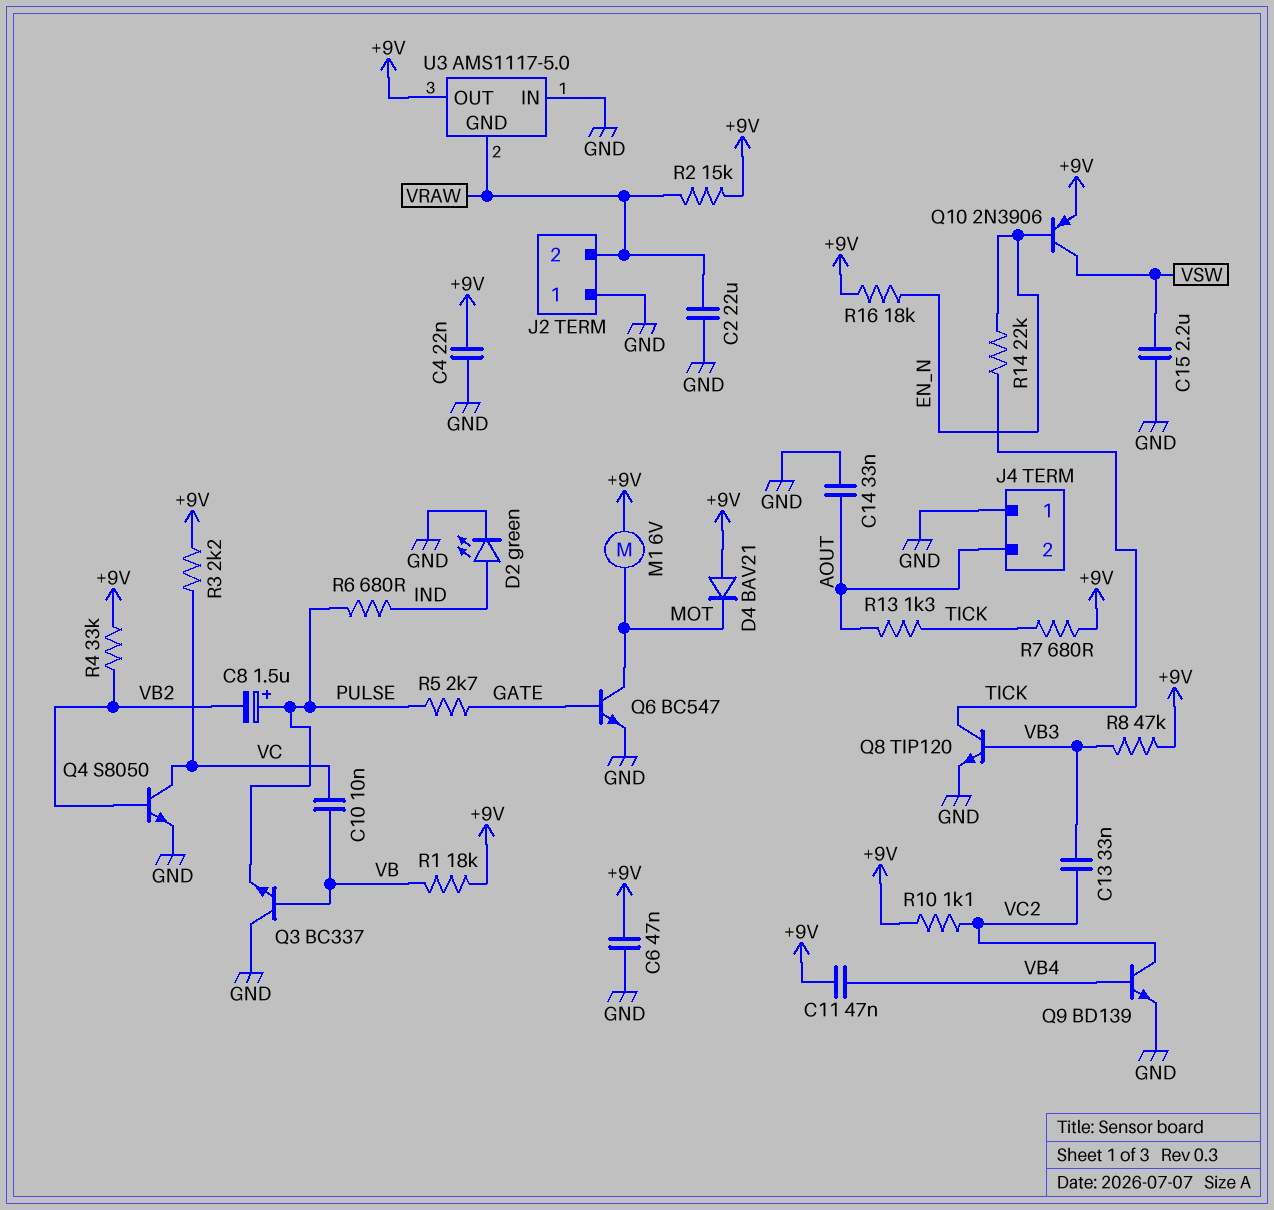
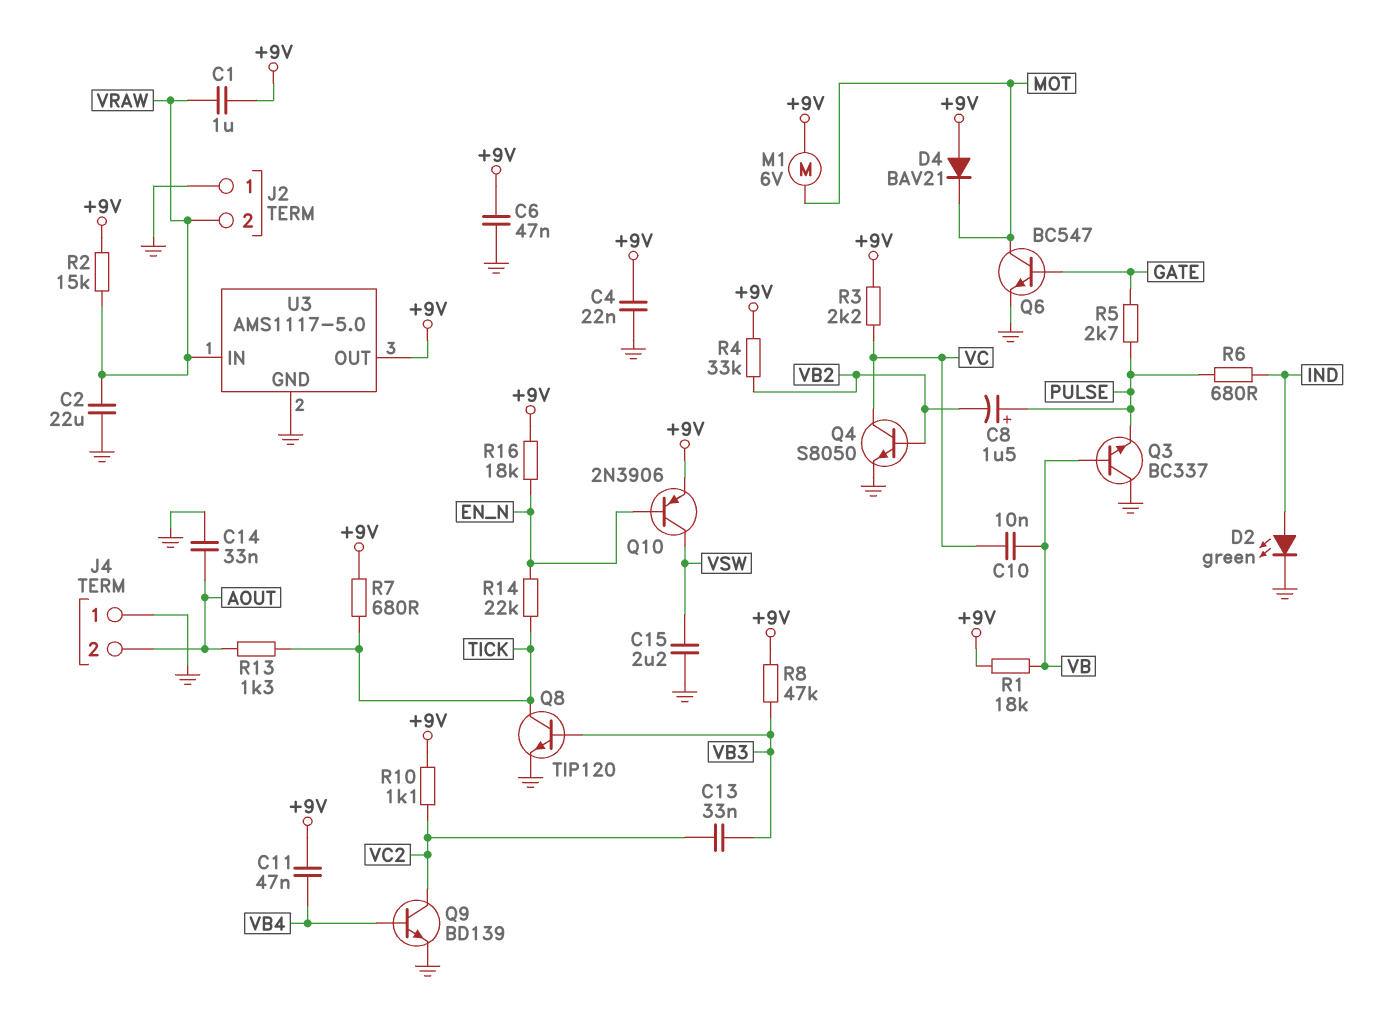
C1: none -> 1uF (+9V, VRAW)
U3 pin GND: VRAW -> GND
U3 pin IN: GND -> VRAW

